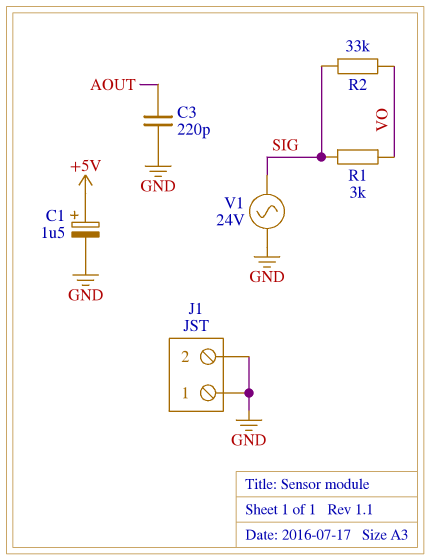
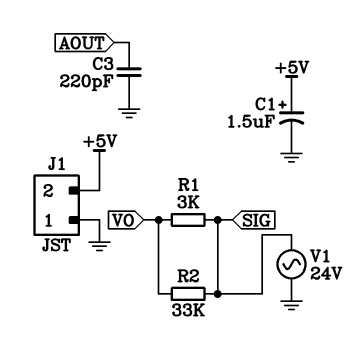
J1 pin 2: GND -> +5V

